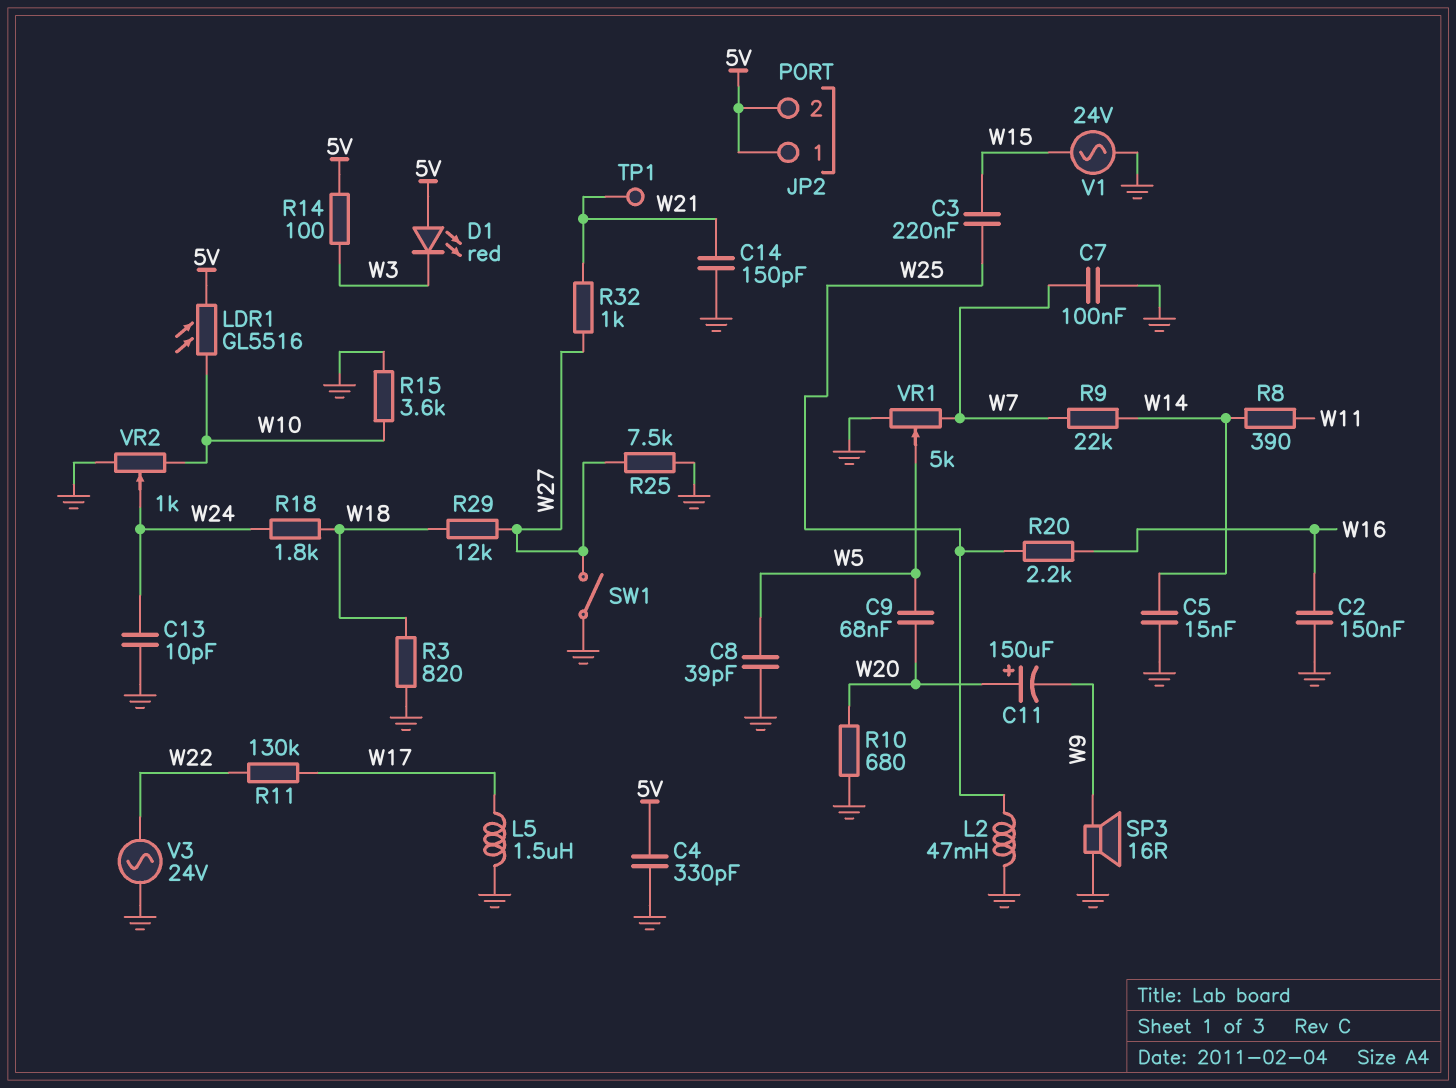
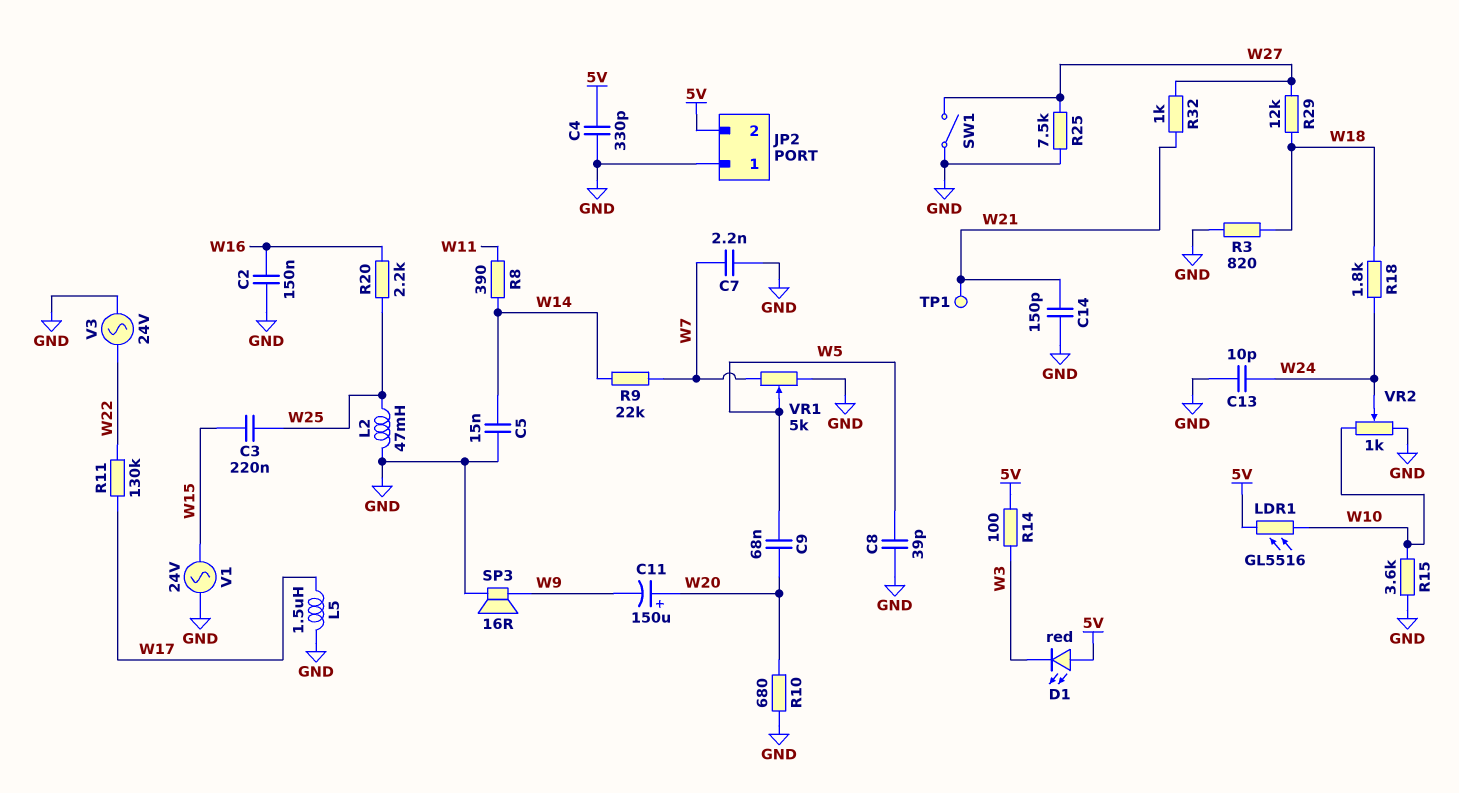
C7: 100nF (GND, W7) -> 2.2nF (GND, W7)
JP2 pin 1: 5V -> GND

